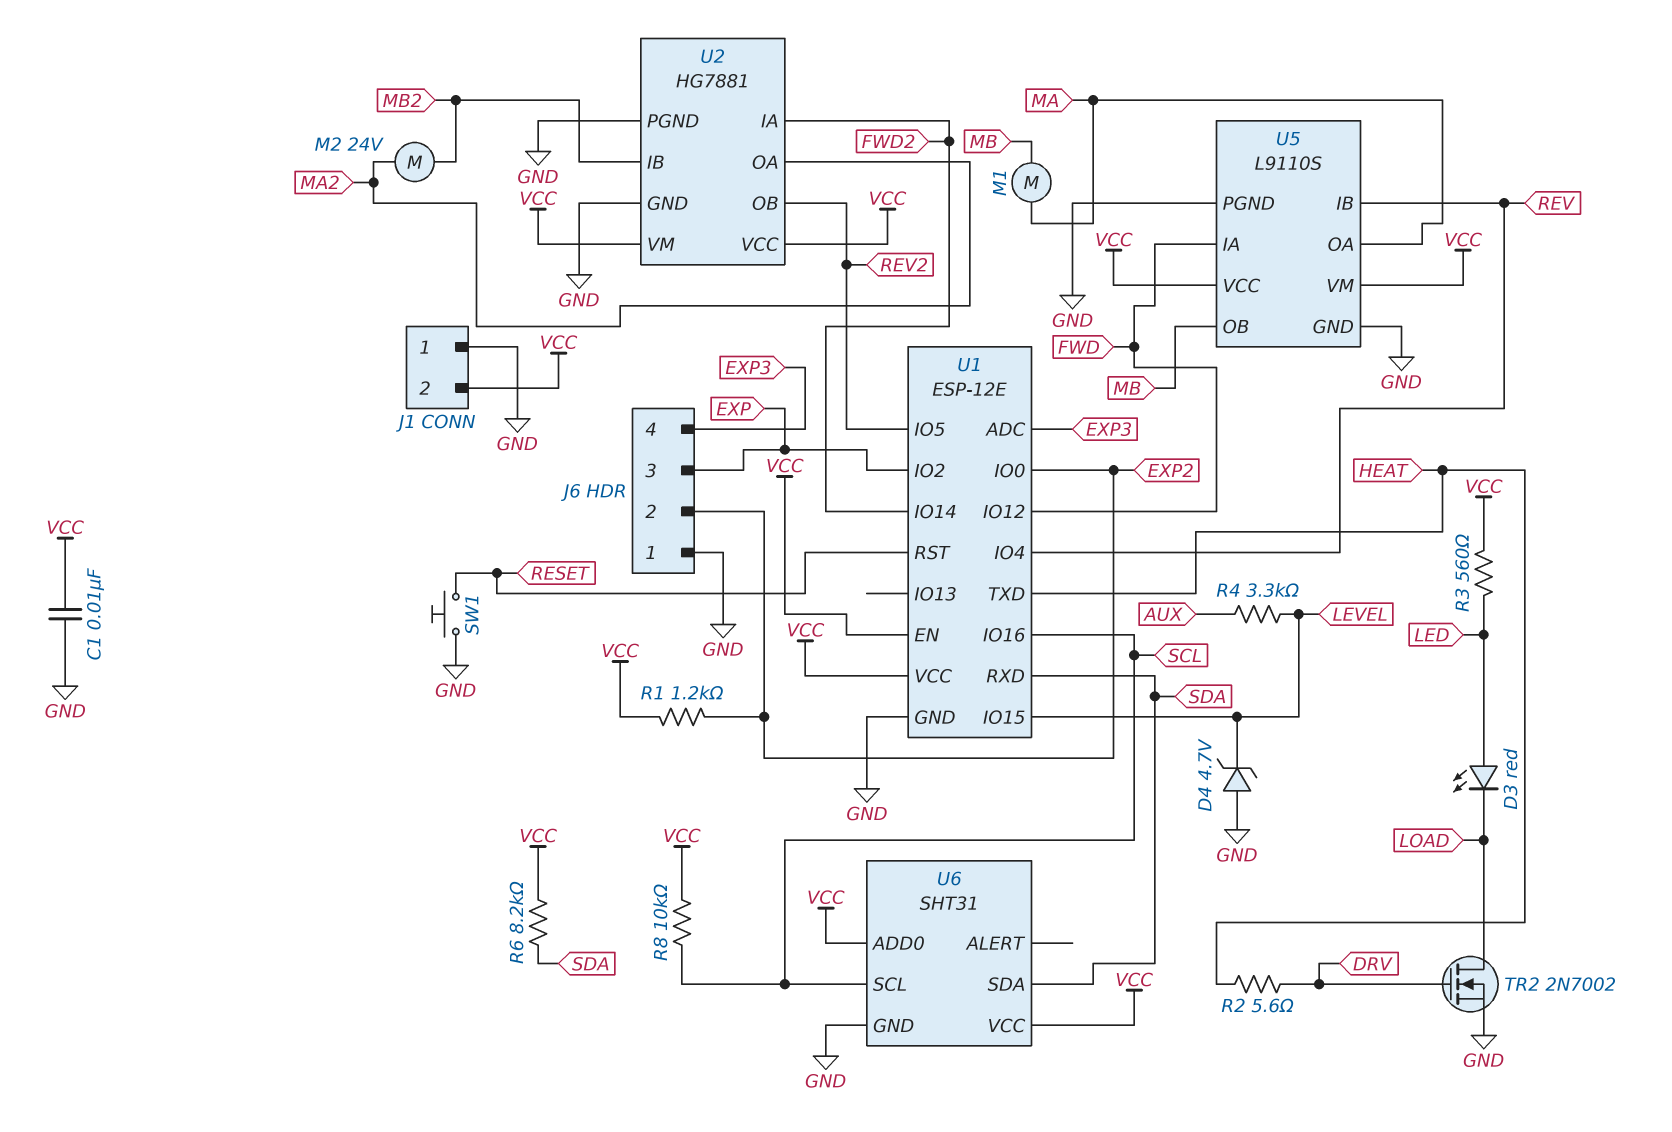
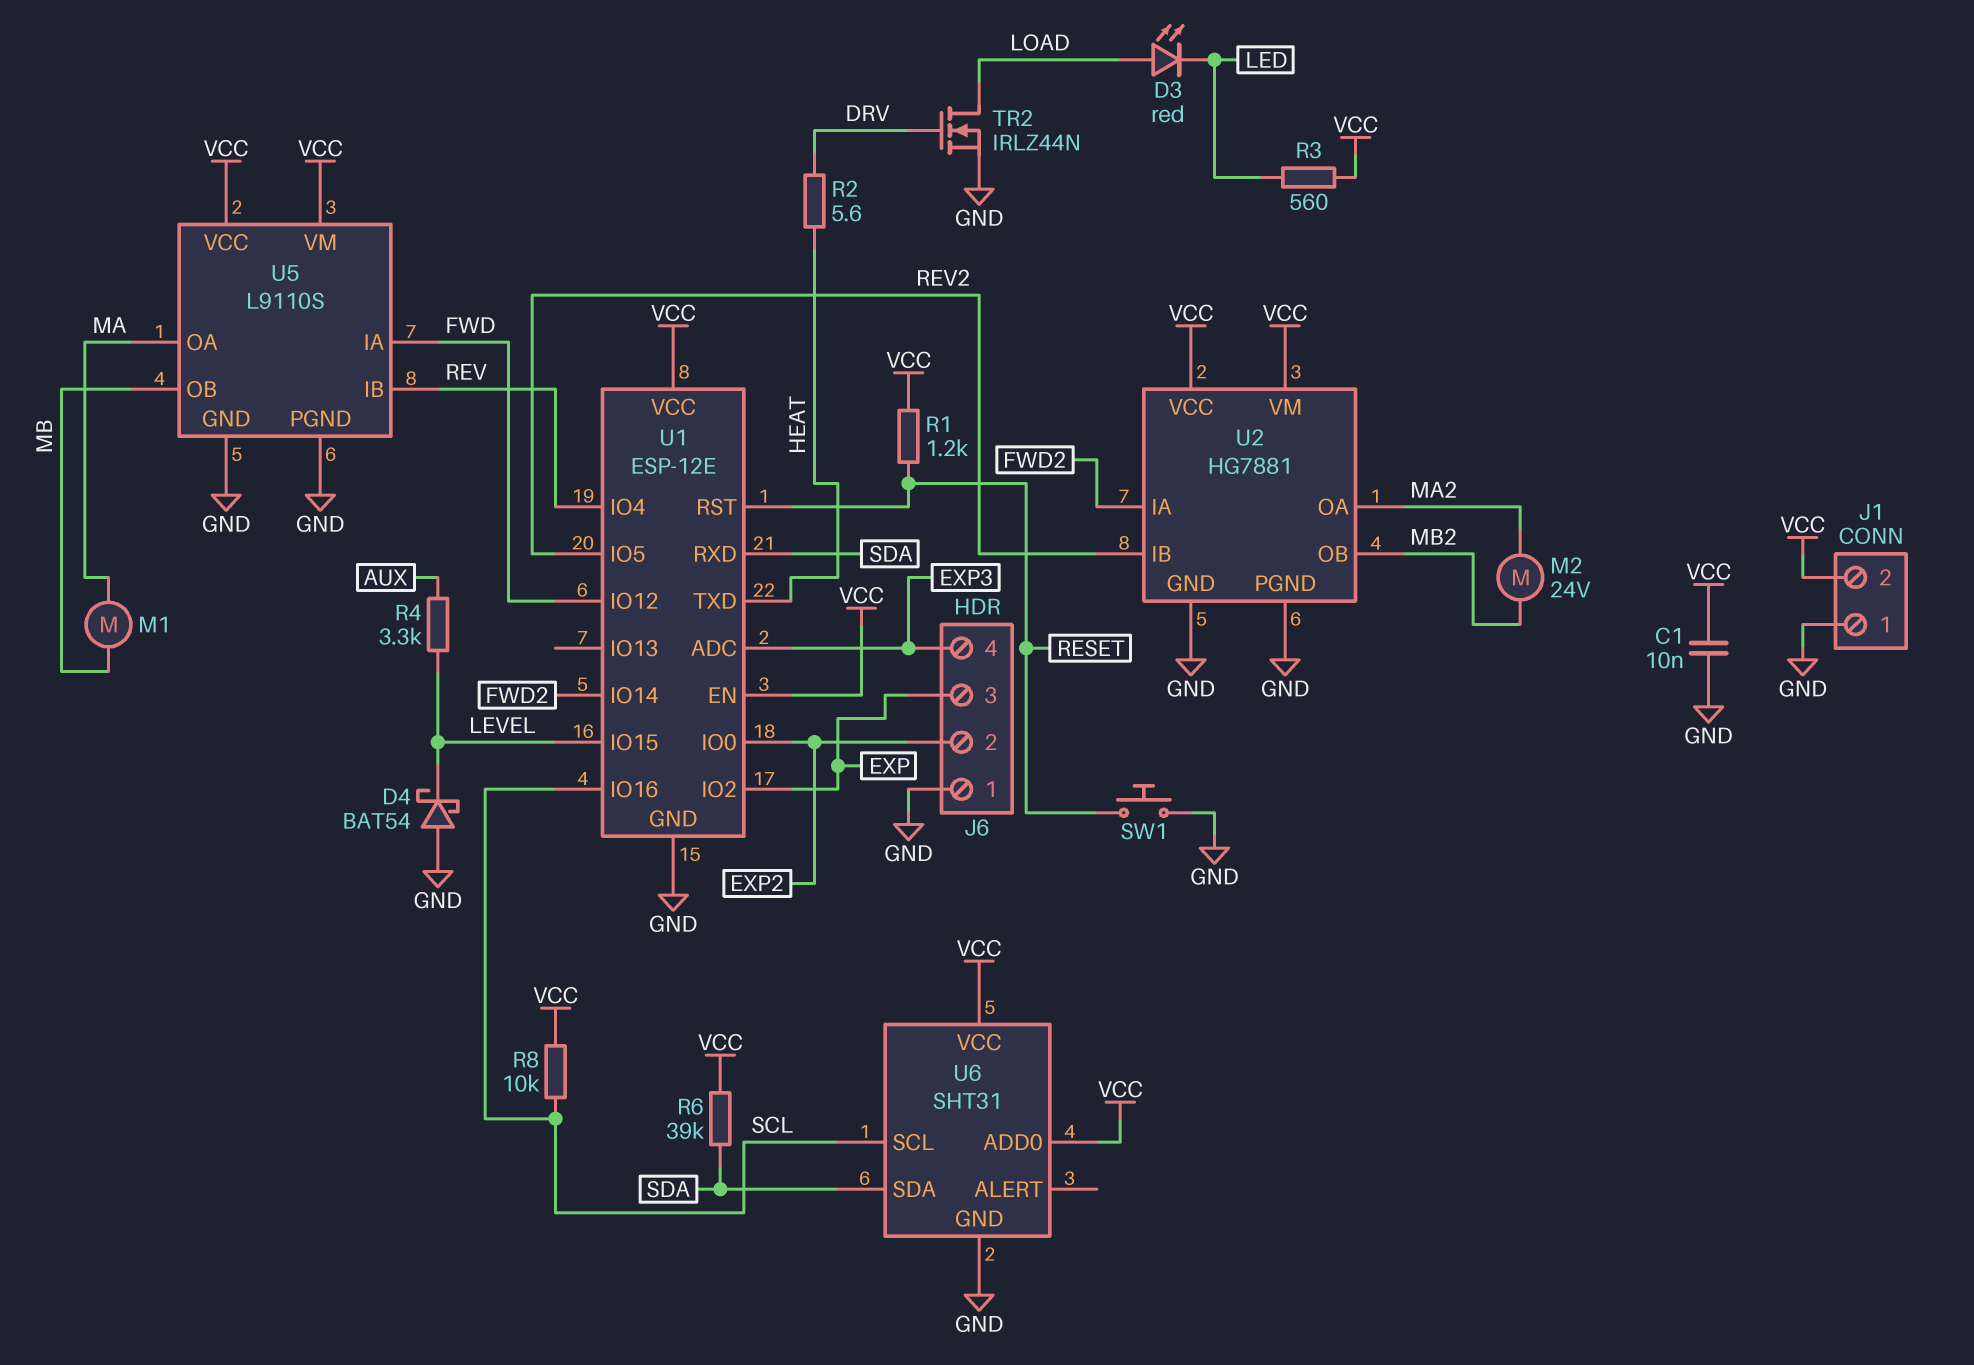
D3: LED red (A LED, K LOAD) -> LED red (A LOAD, K LED)
D4: zener 4.7V (A GND, K LEVEL) -> schottky BAT54 (A GND, K LEVEL)
R1: 1.2k (EXP2, VCC) -> 1.2k (RESET, VCC)
R6: 8.2k (SDA, VCC) -> 39k (SDA, VCC)
TR2: NMOS 2N7002 (G DRV, D LOAD, S GND) -> NMOS IRLZ44N (G DRV, D LOAD, S GND)
U2 pin IB: MB2 -> REV2
U2 pin OB: REV2 -> MB2

